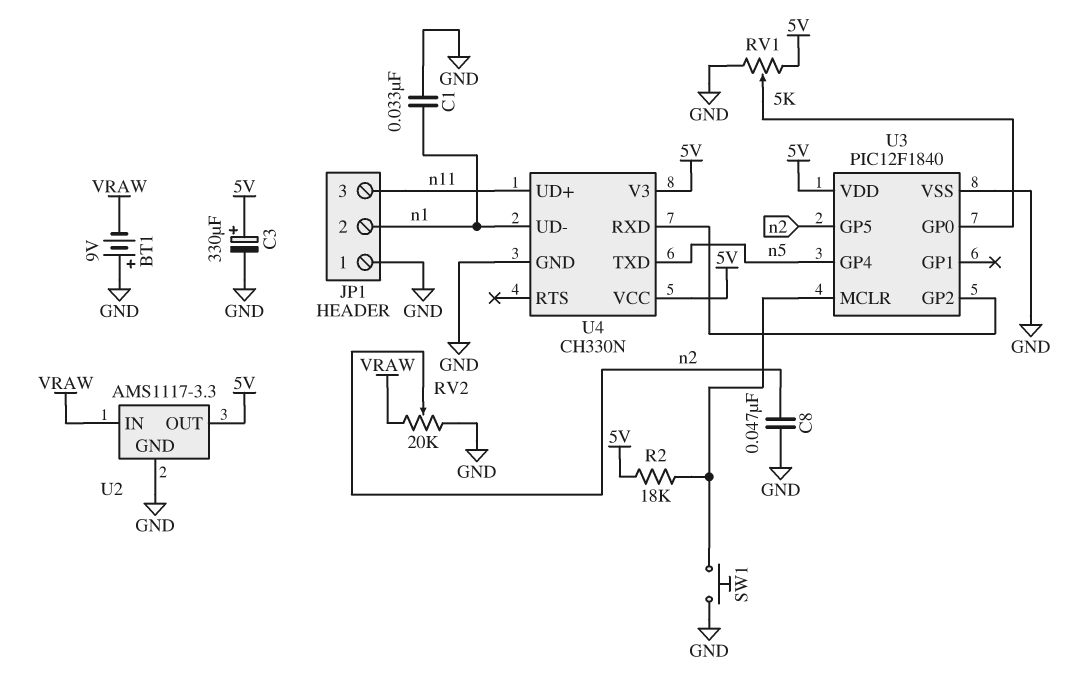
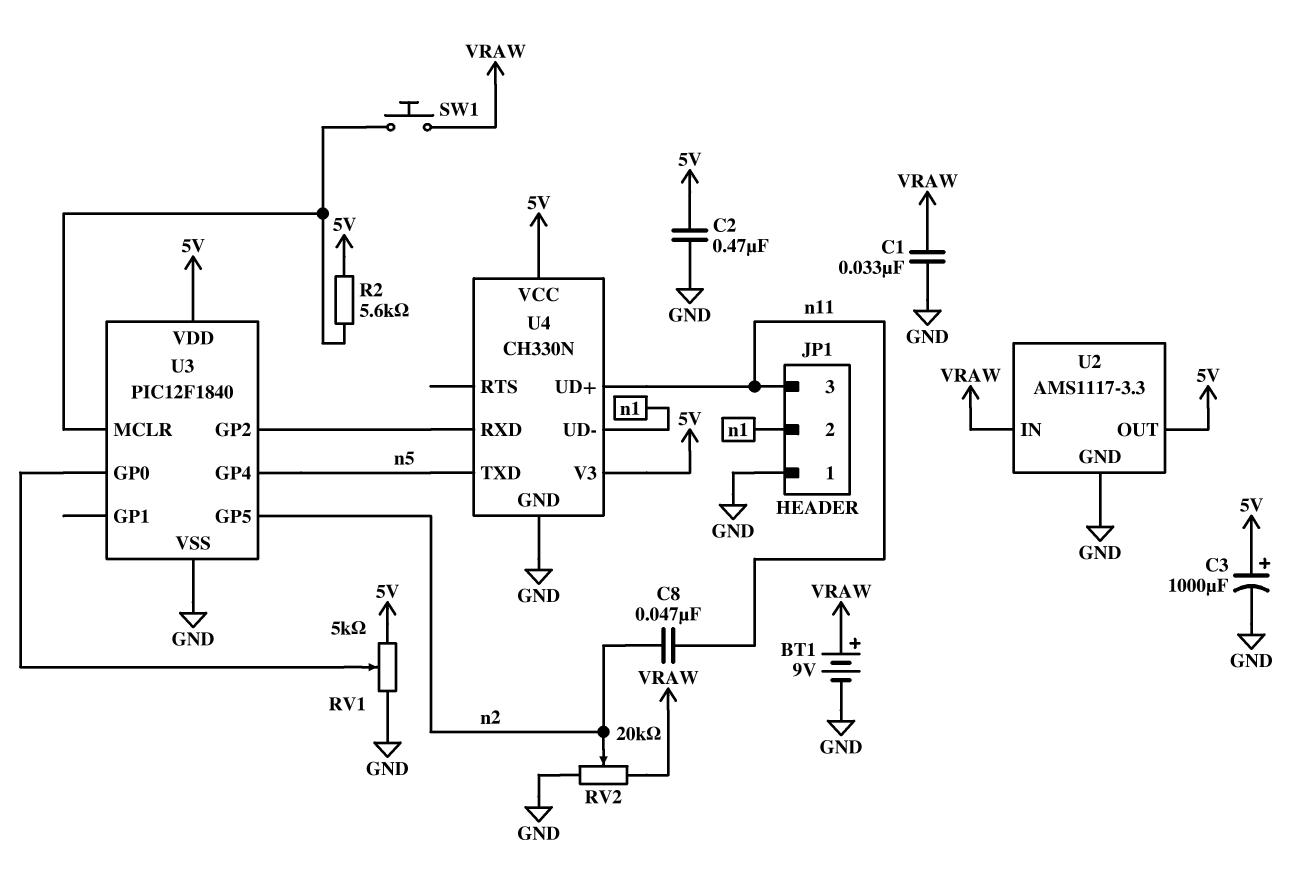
BT1: 9V (plus GND, minus VRAW) -> 9V (plus VRAW, minus GND)
C1: 33nF (GND, n1) -> 33nF (GND, VRAW)
C2: none -> 470nF (5V, GND)
C3: 330uF (plus 5V, minus GND) -> 1000uF (plus 5V, minus GND)
C8: 47nF (GND, n2) -> 47nF (n2, n11)
R2: 18k (5V, U3/MCLR) -> 5.6k (5V, U3/MCLR)
SW1: button (GND, U3/MCLR) -> button (U3/MCLR, VRAW)

